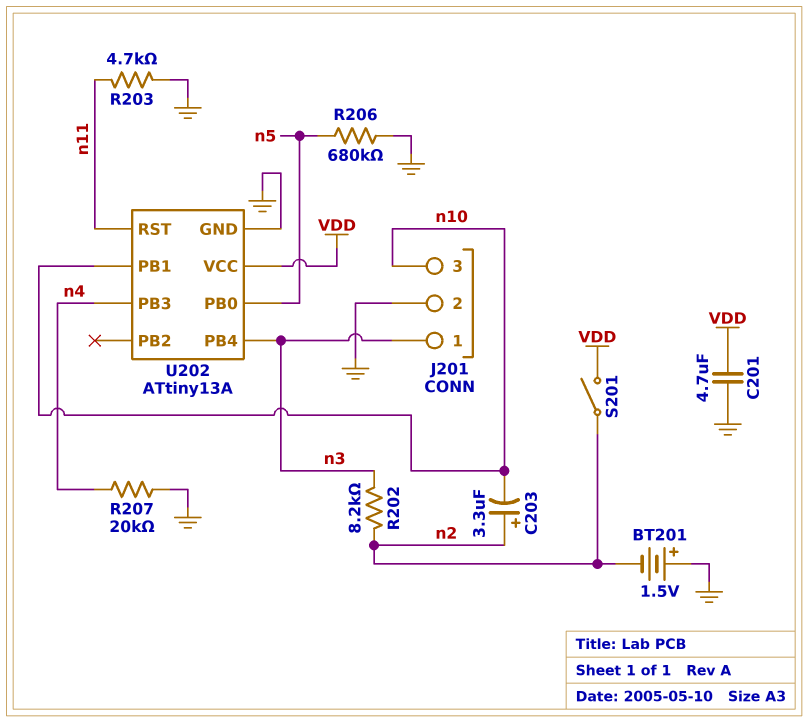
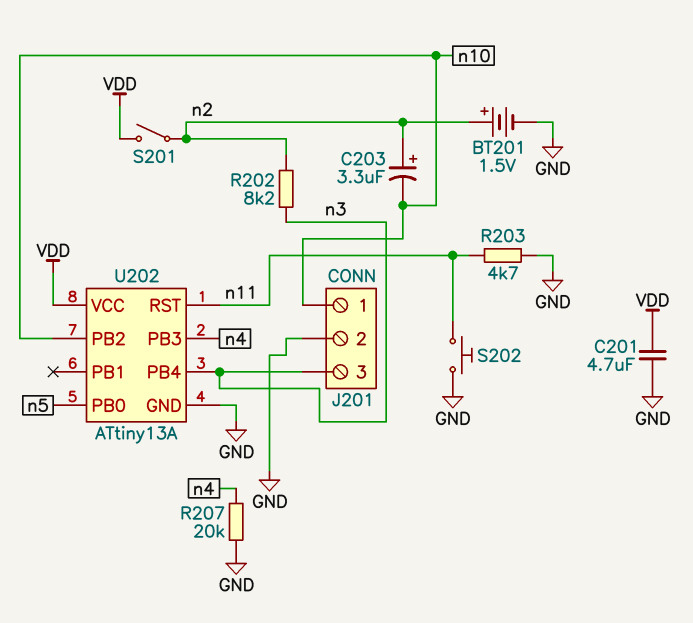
BT201: 1.5V (plus GND, minus n2) -> 1.5V (plus n2, minus GND)
J201 pin 1: n3 -> n10
J201 pin 3: n10 -> n3
R206: 680k (GND, n5) -> none
S202: none -> button (GND, n11)
U202 pin PB1: n10 -> none
U202 pin PB2: none -> n10

